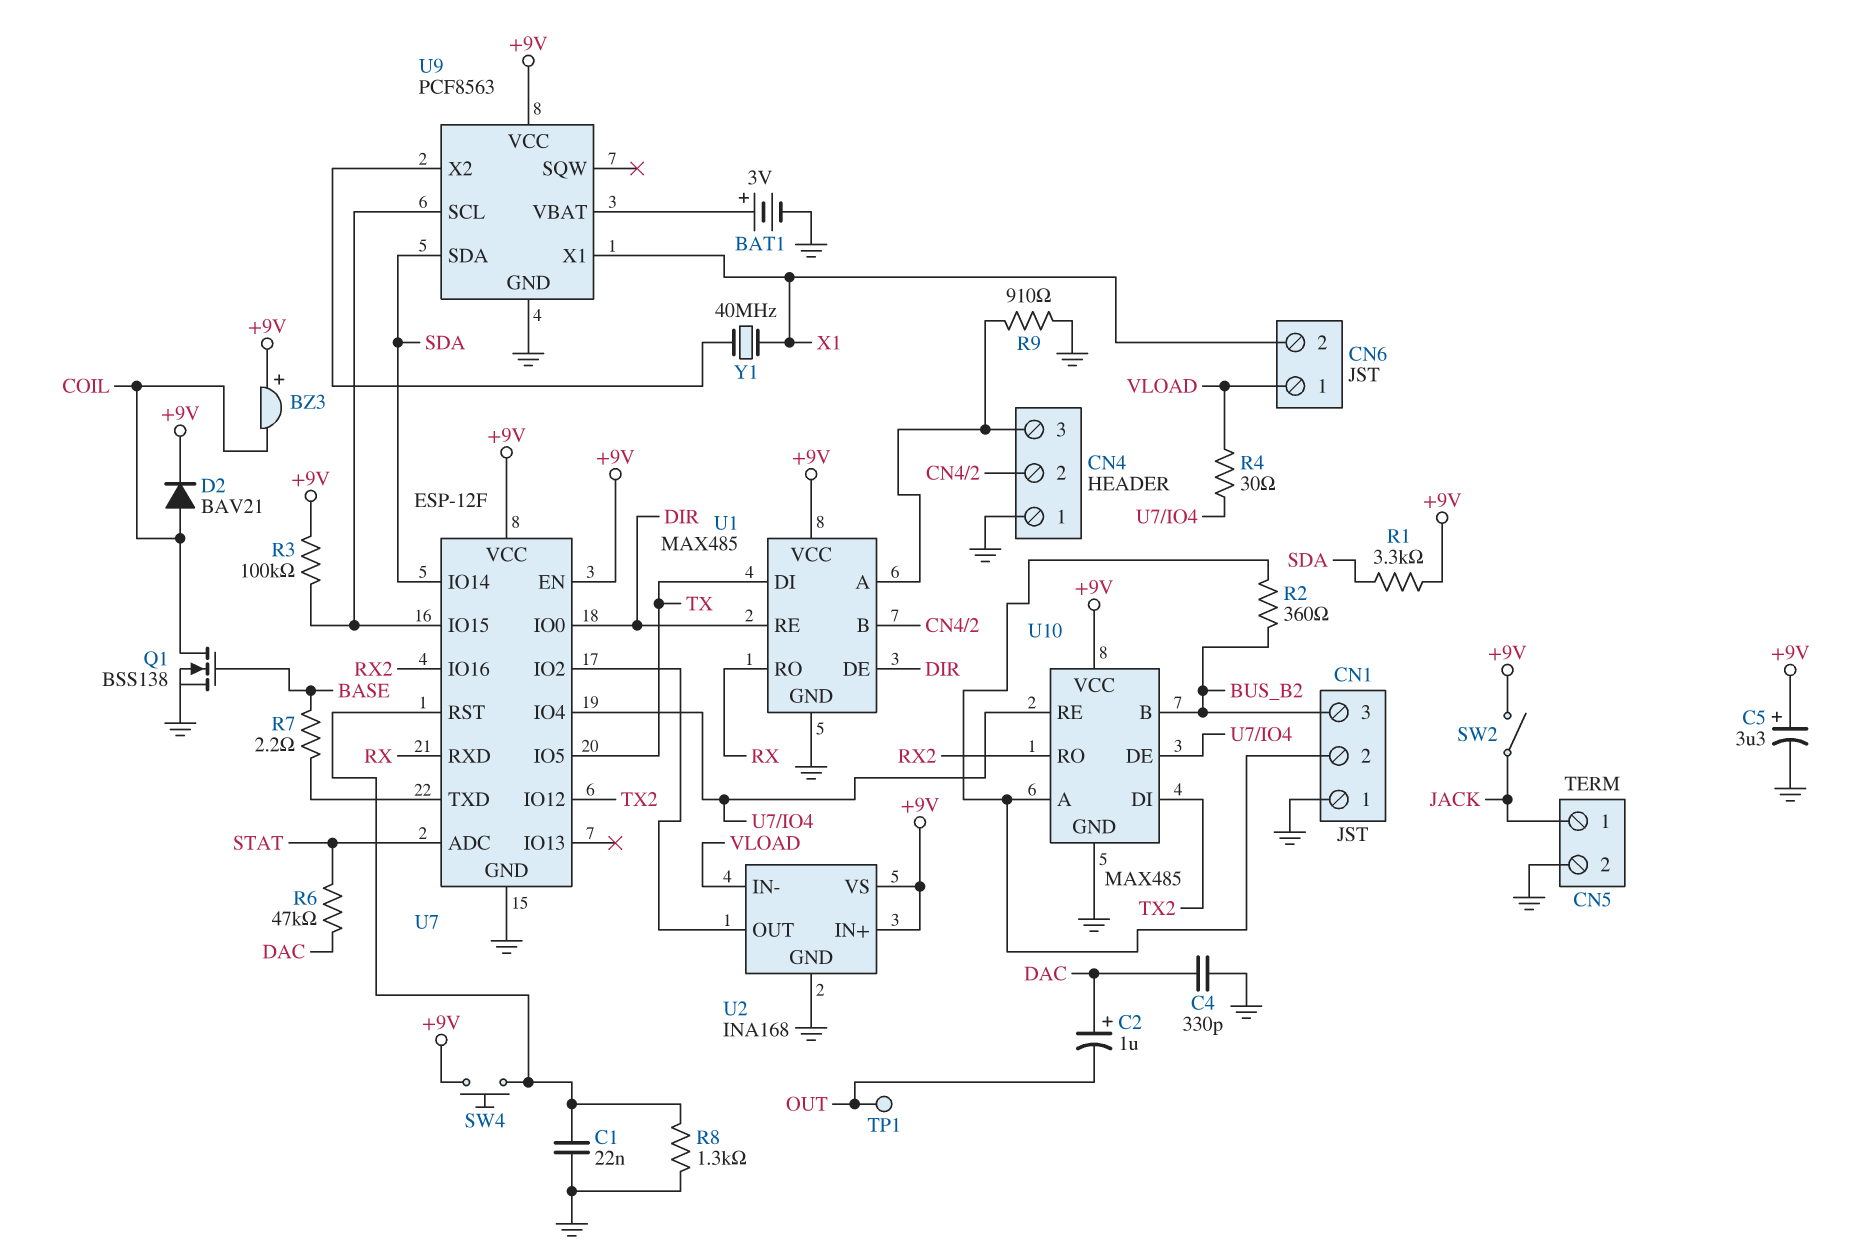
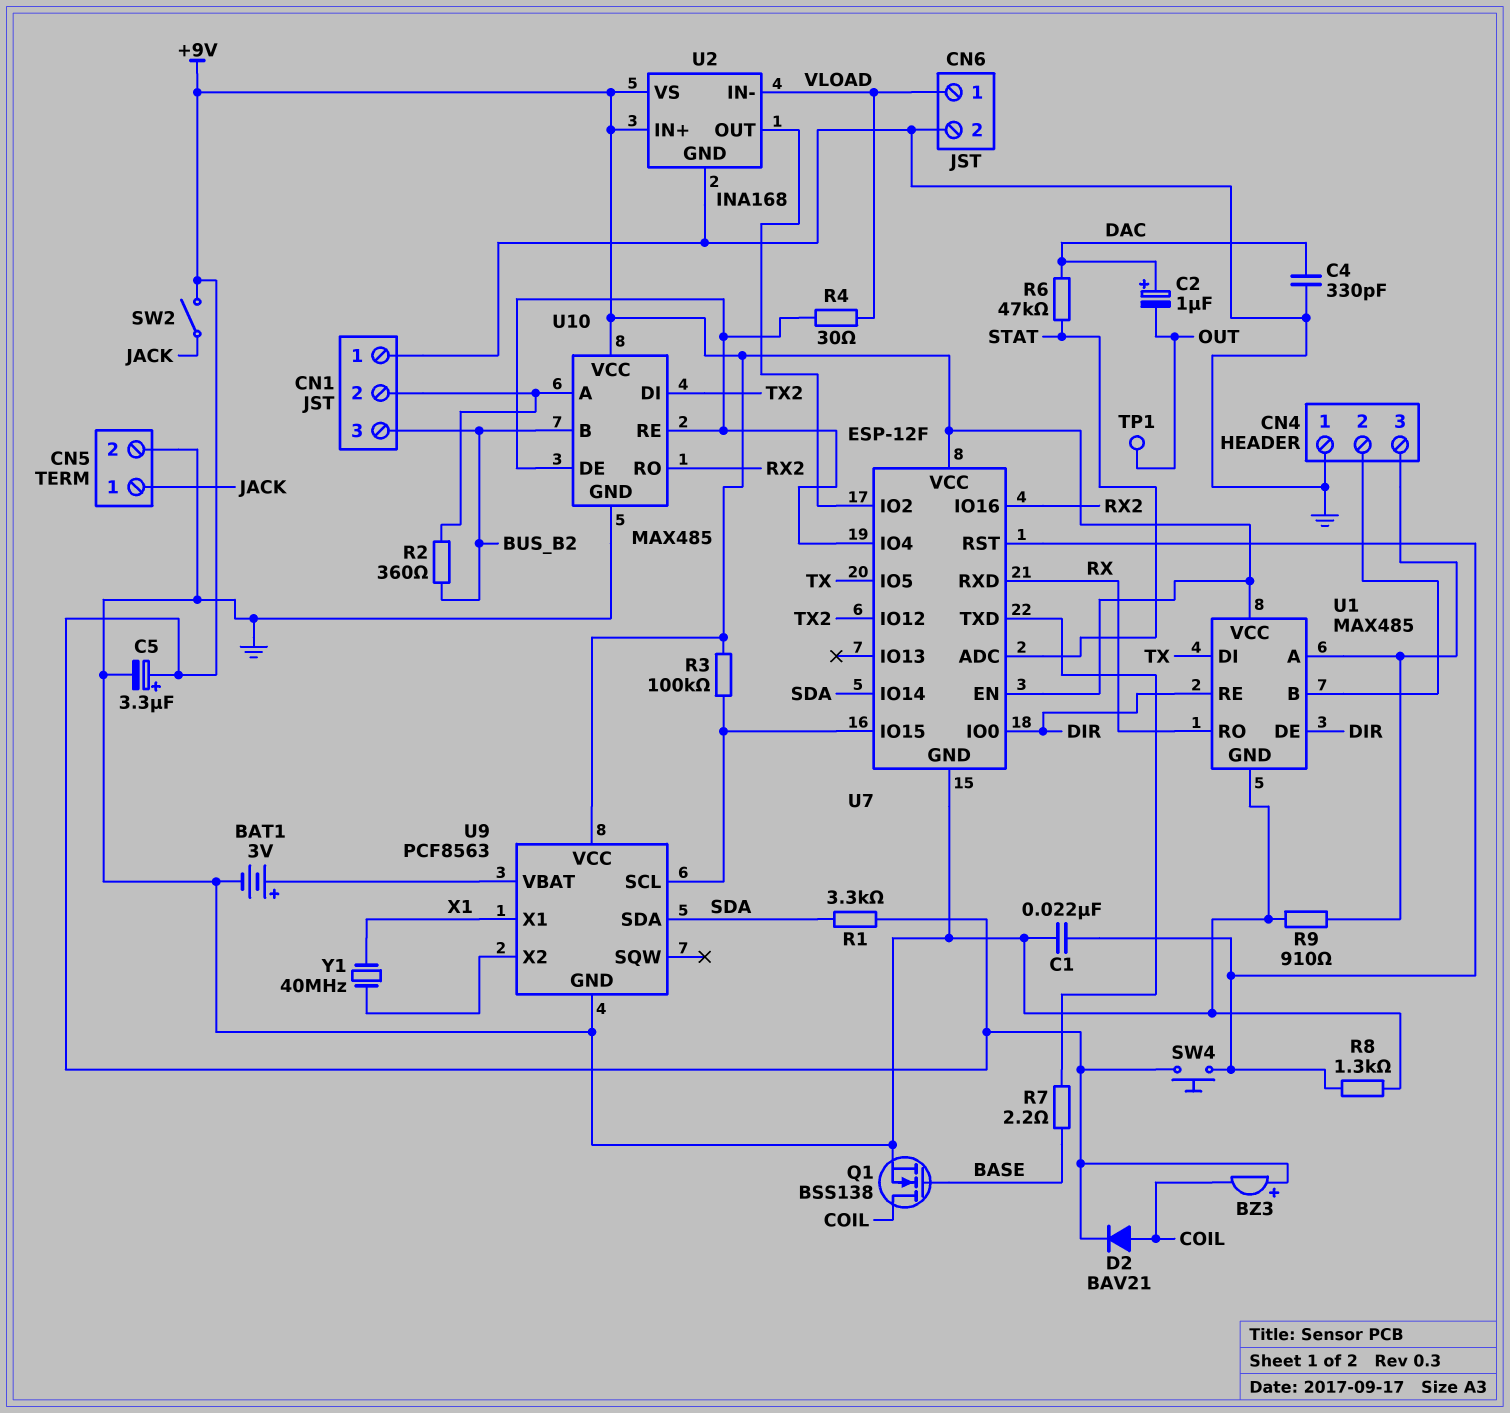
CN6 pin 2: X1 -> GND

